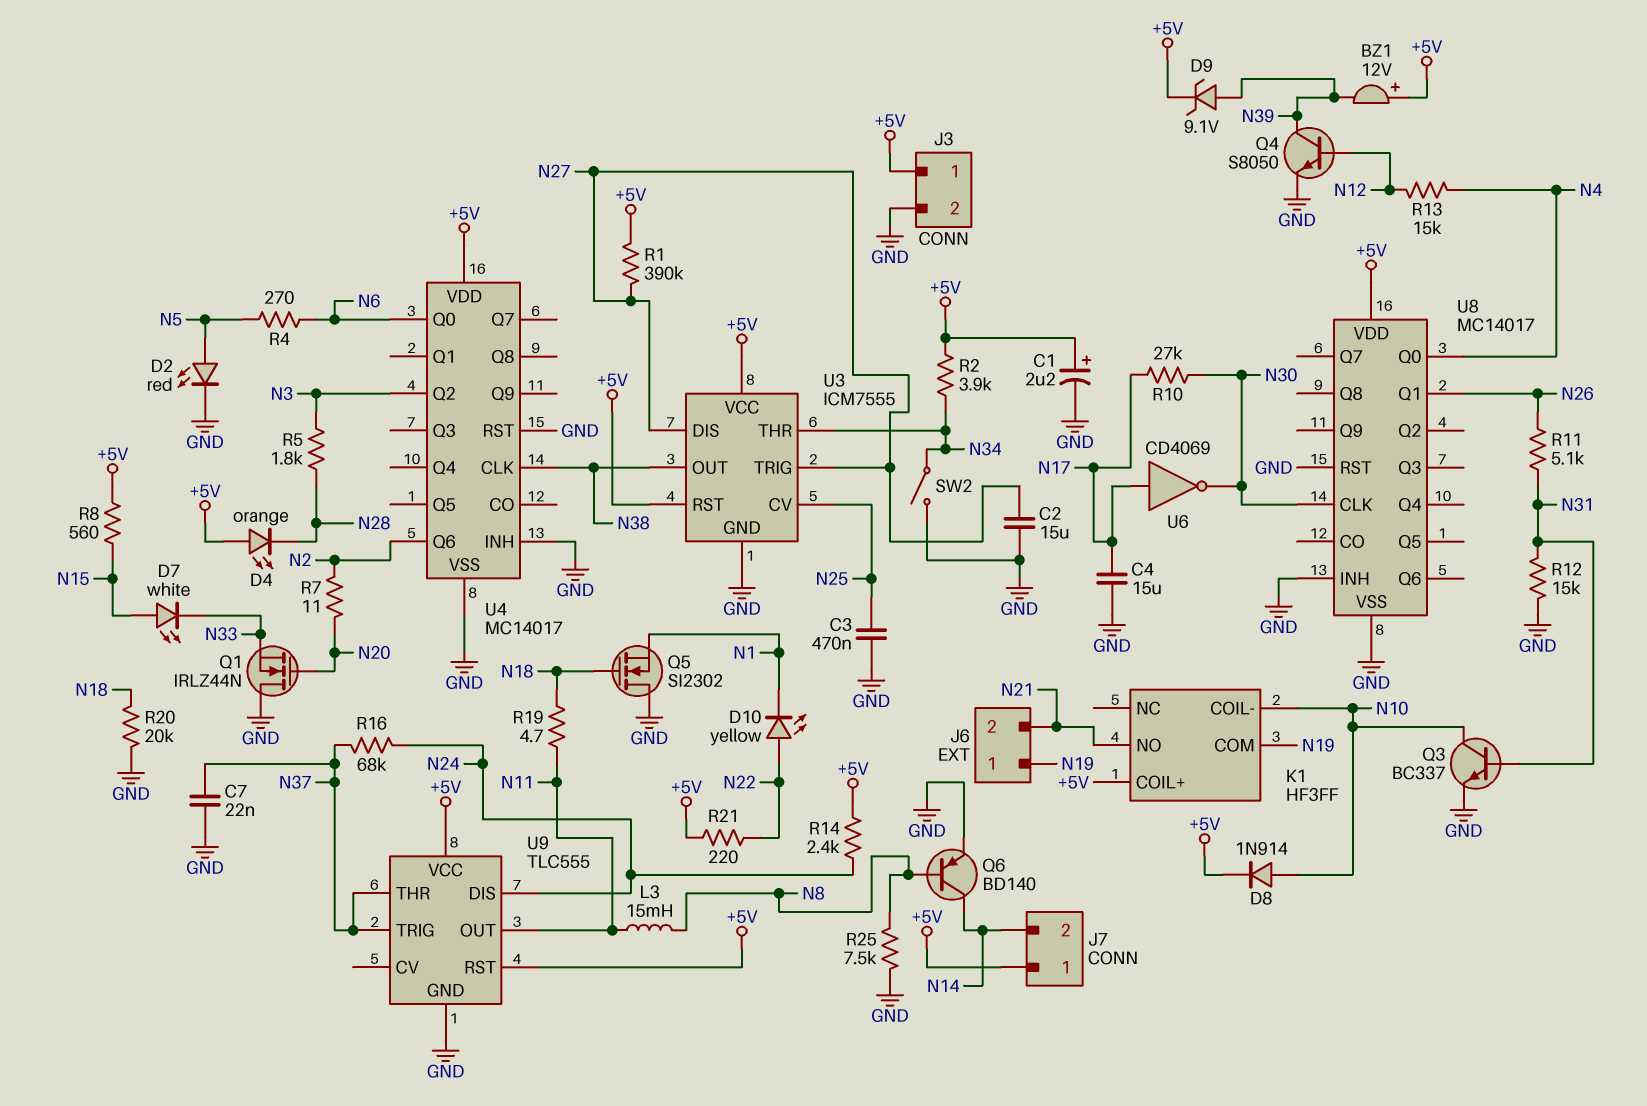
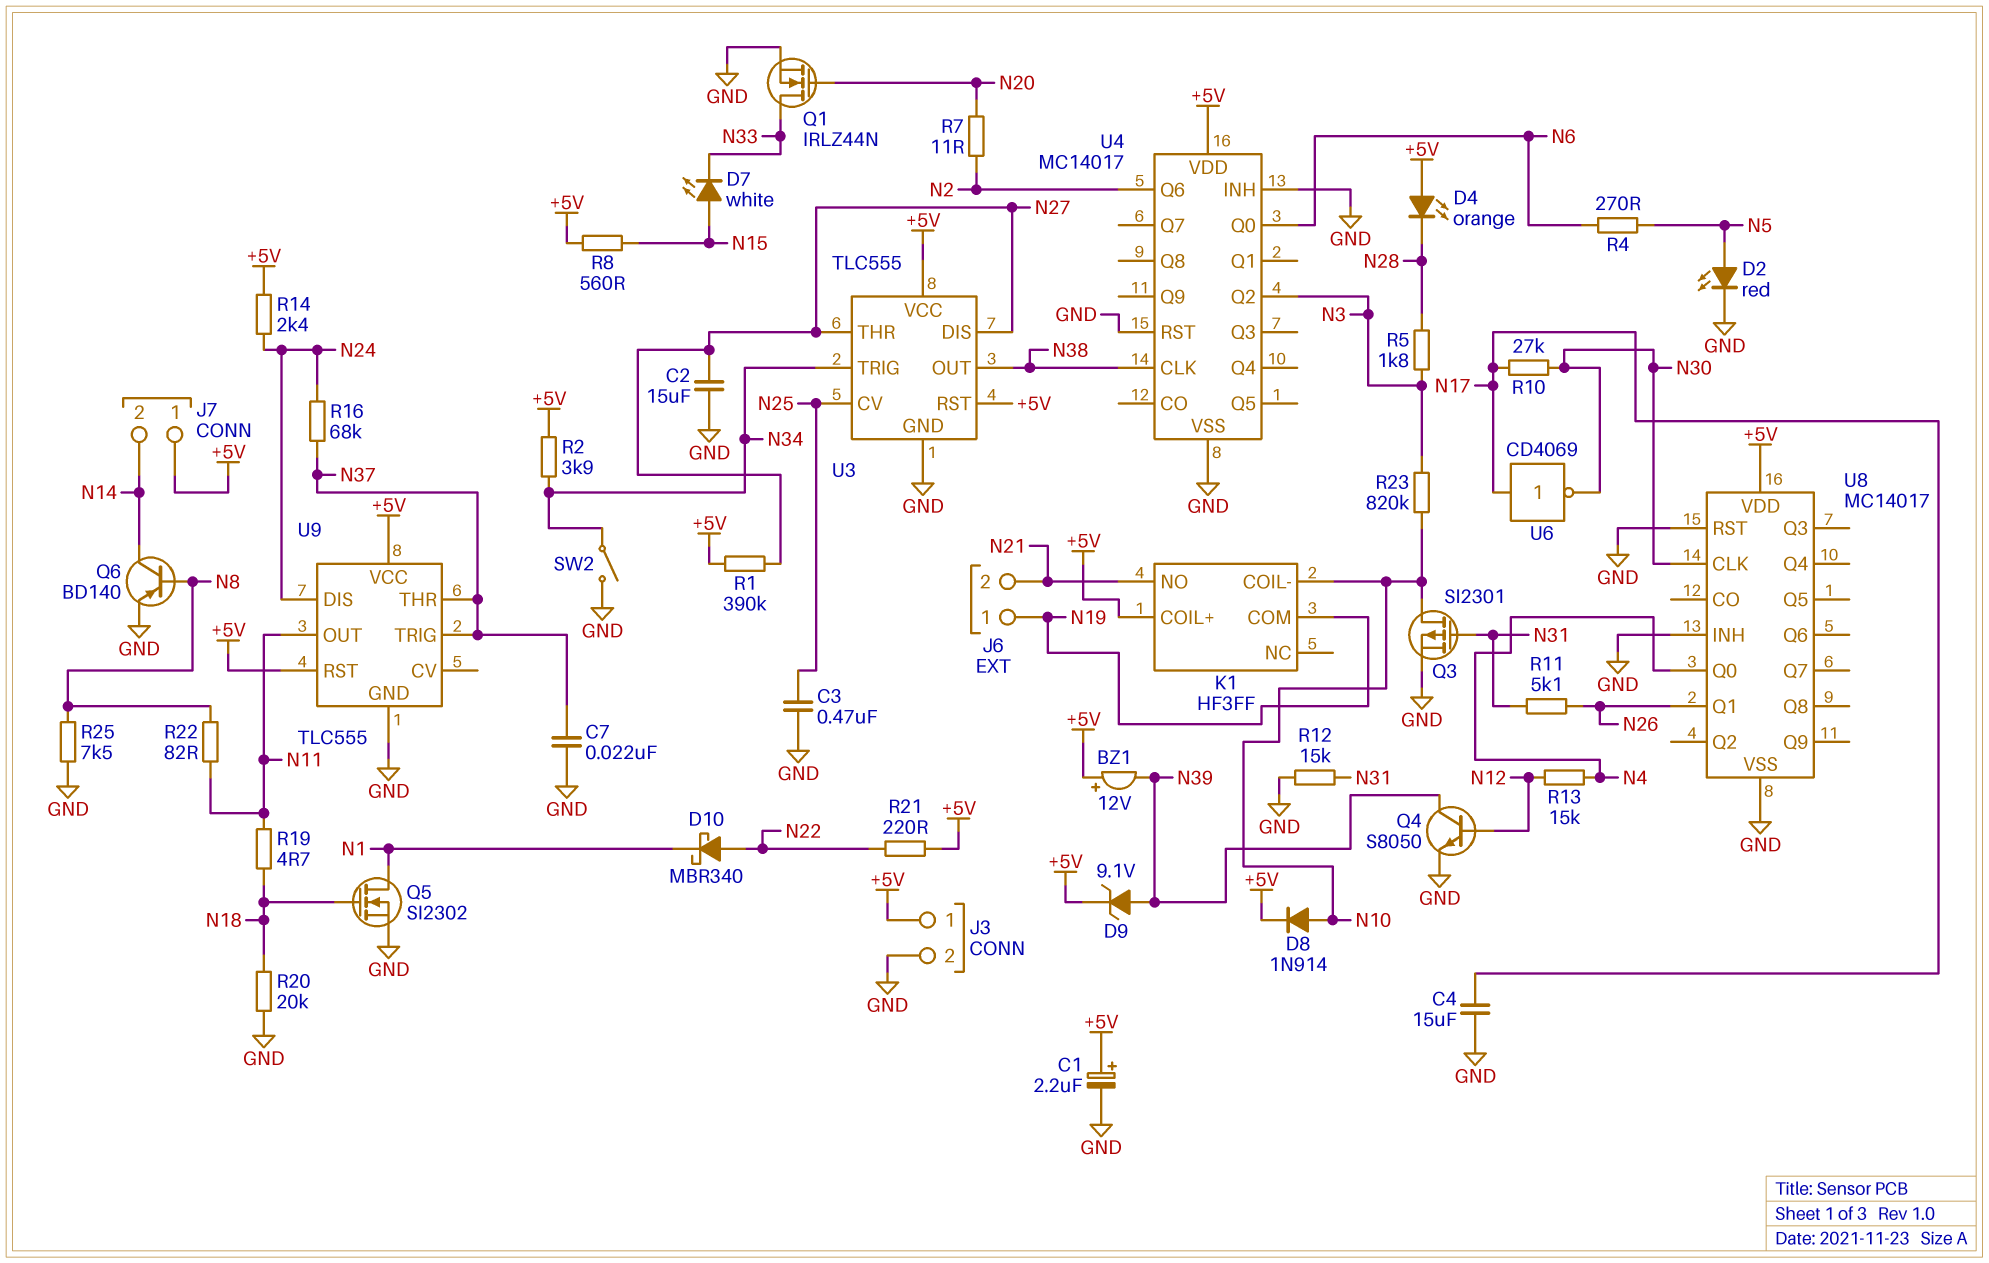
D10: LED yellow (A N22, K N1) -> schottky MBR340 (A N22, K N1)
L3: 15mH (N8, N11) -> none
Q1: NMOS IRLZ44N (G N20, D GND, S N33) -> NMOS IRLZ44N (G N20, D N33, S GND)
Q3: NPN BC337 (B N31, C N10, E GND) -> PMOS SI2301 (G N31, D N10, S GND)
Q5: NMOS SI2302 (G N18, D GND, S N1) -> NMOS SI2302 (G N18, D N1, S GND)
R22: none -> 82 (N8, N11)
R23: none -> 820k (N3, N10)
U3: ICM7555 -> TLC555
U3 pin THR: N34 -> N27
U3 pin TRIG: N27 -> N34

